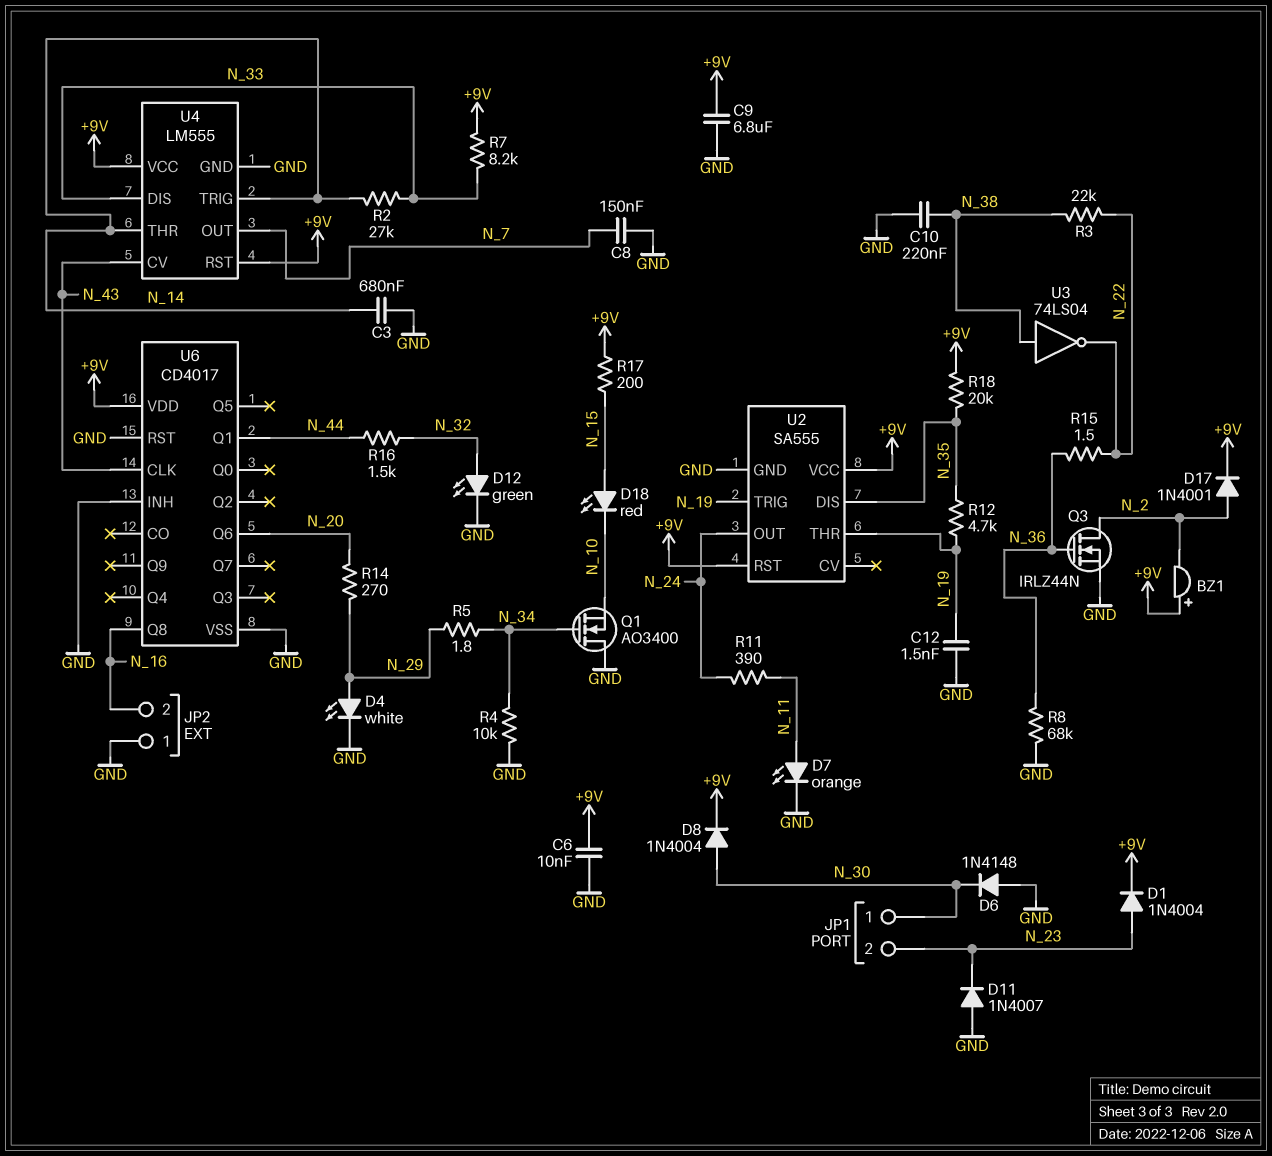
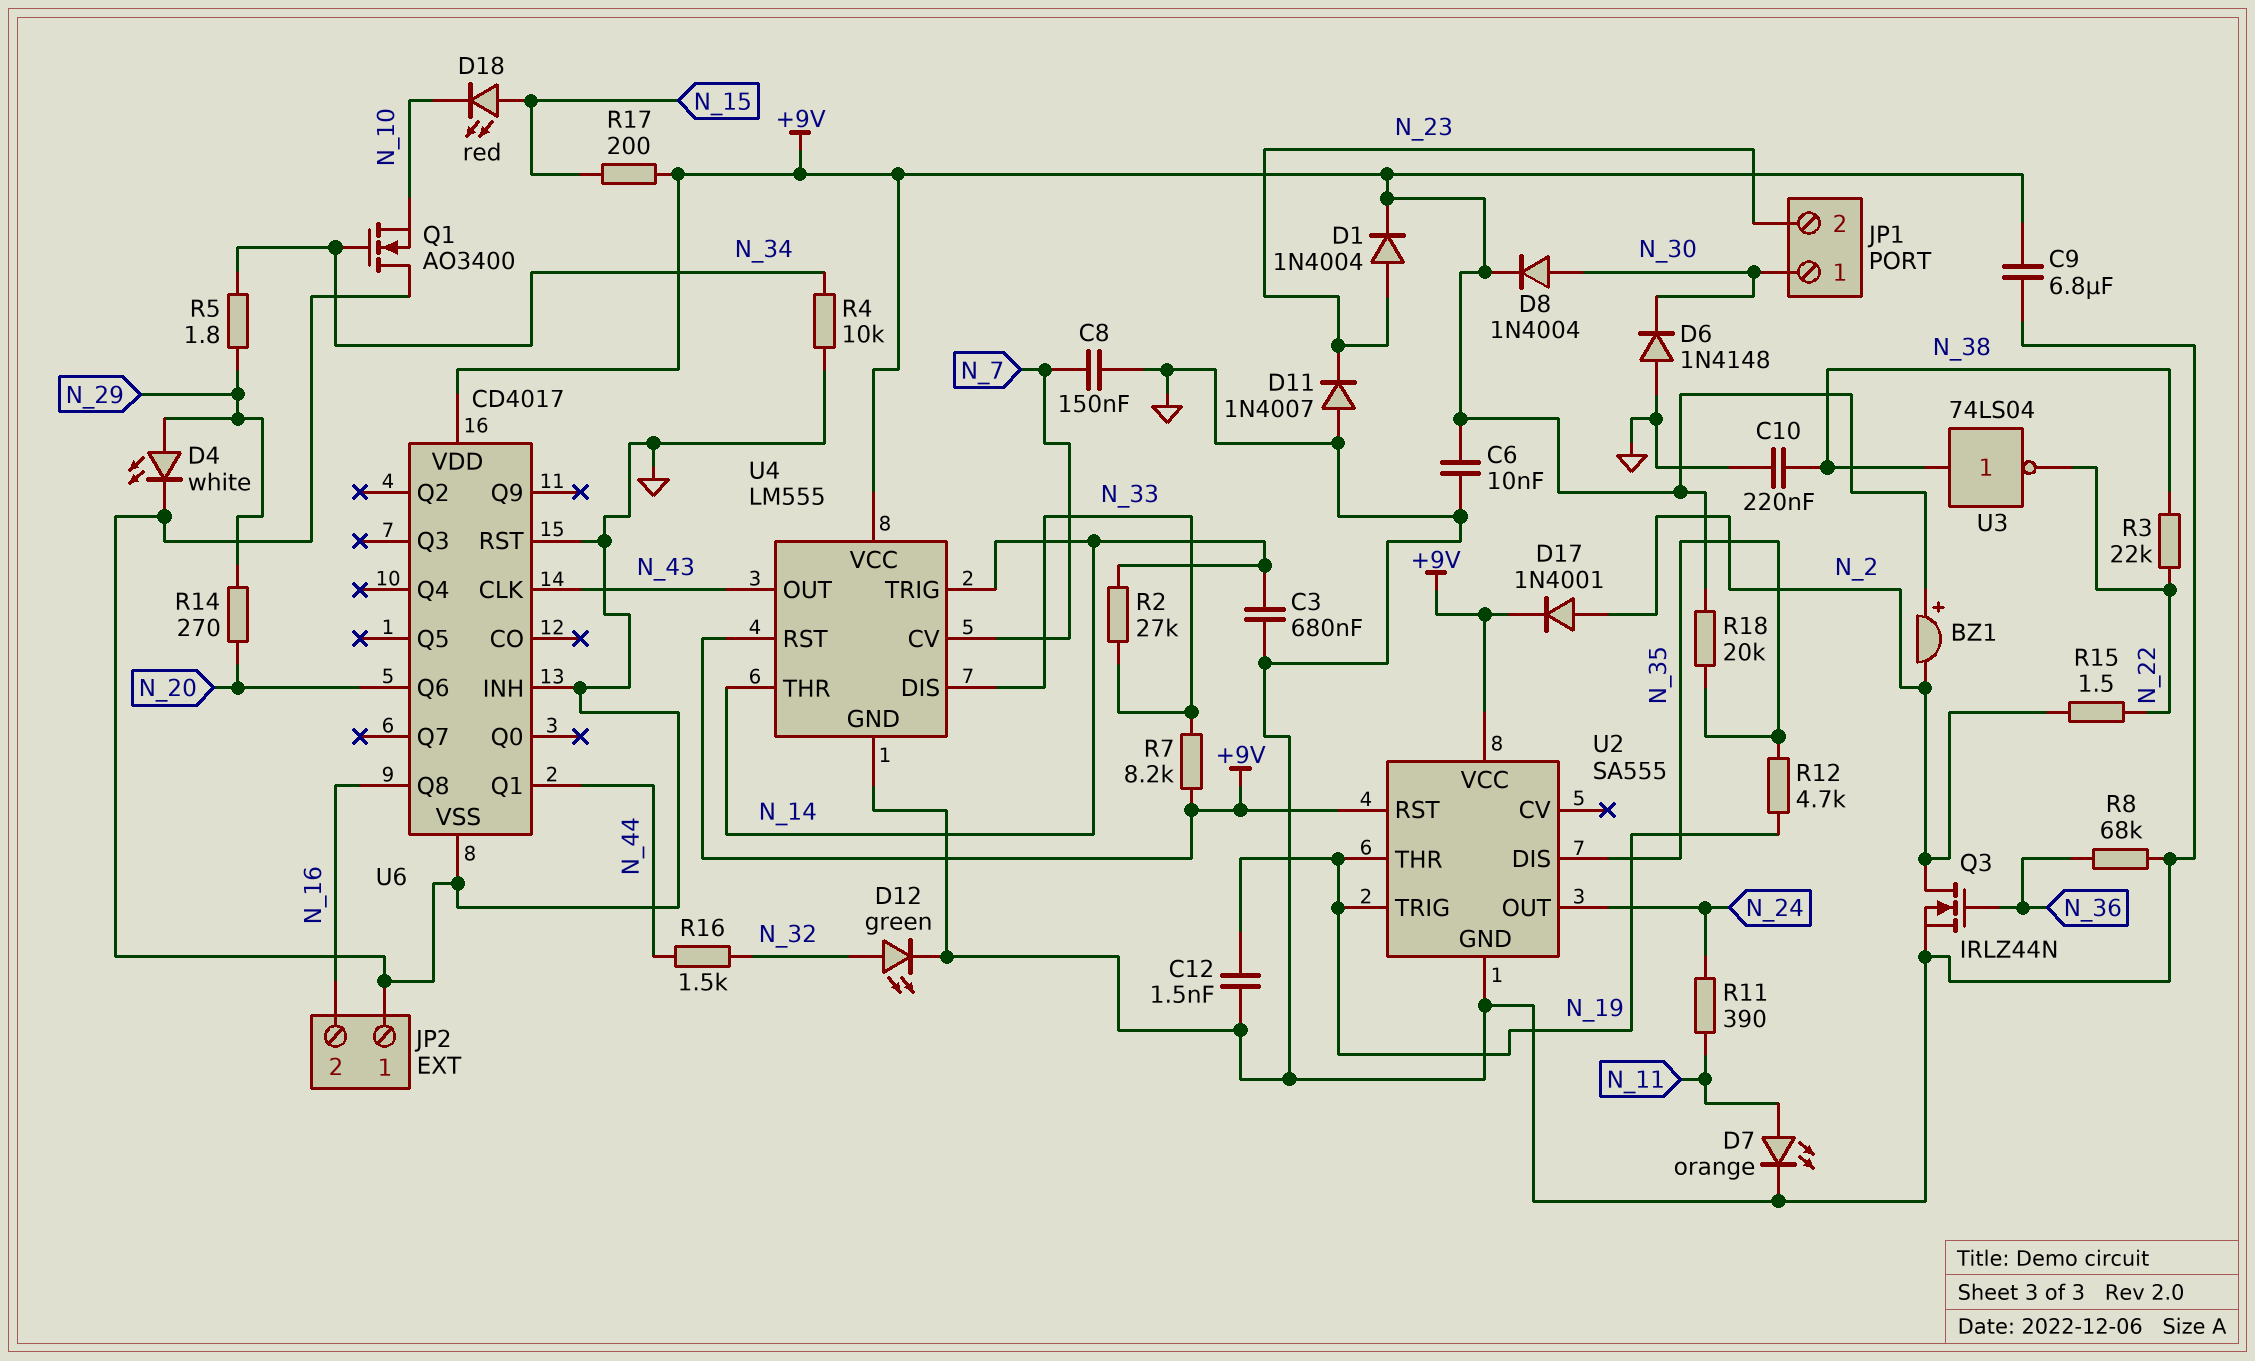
R15: 1.5 (N_22, N_36) -> 1.5 (N_2, N_22)
U4 pin CV: N_43 -> N_7
U4 pin OUT: N_7 -> N_43

